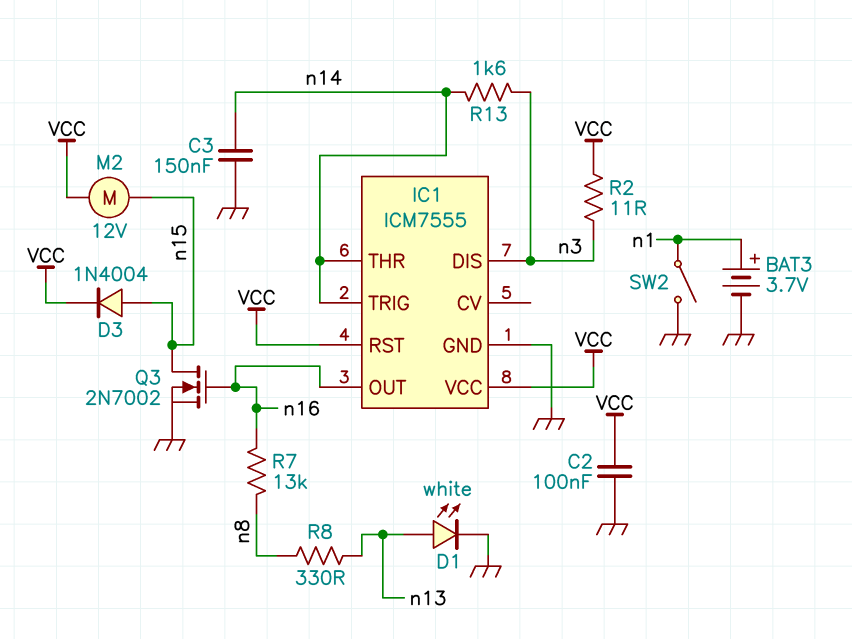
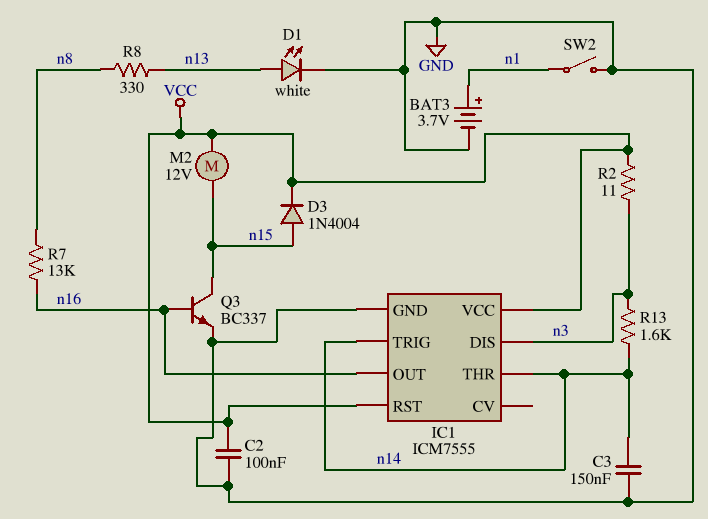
Q3: NMOS 2N7002 (G n16, D n15, S GND) -> NPN BC337 (B n16, C n15, E GND)

